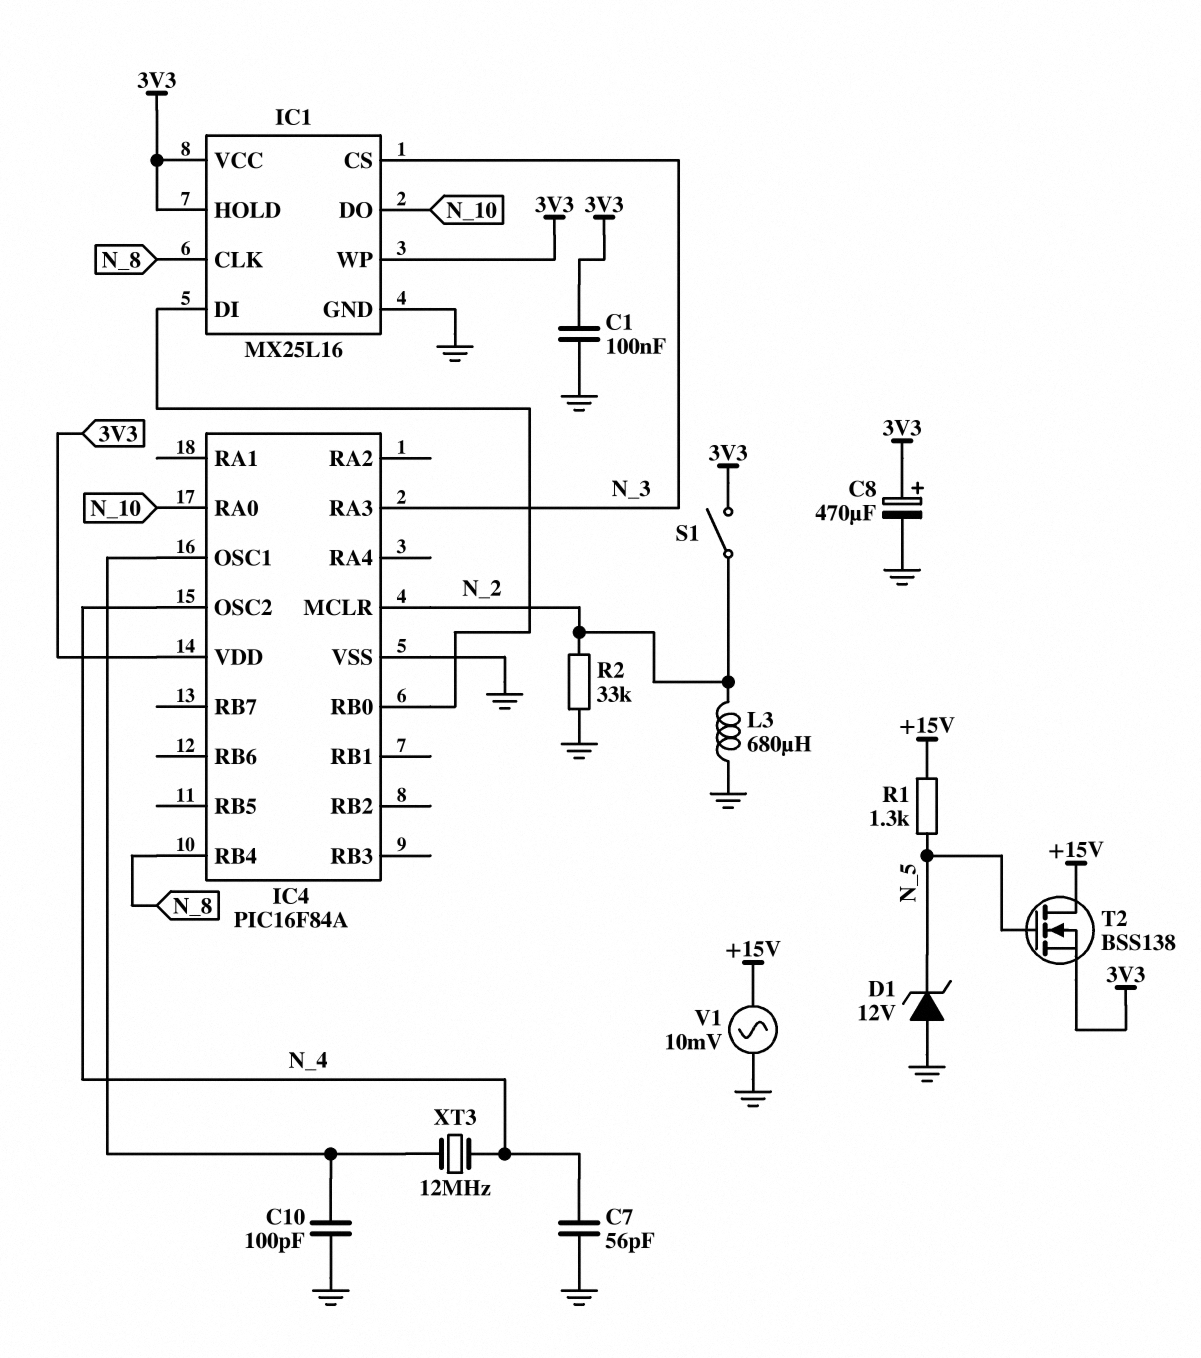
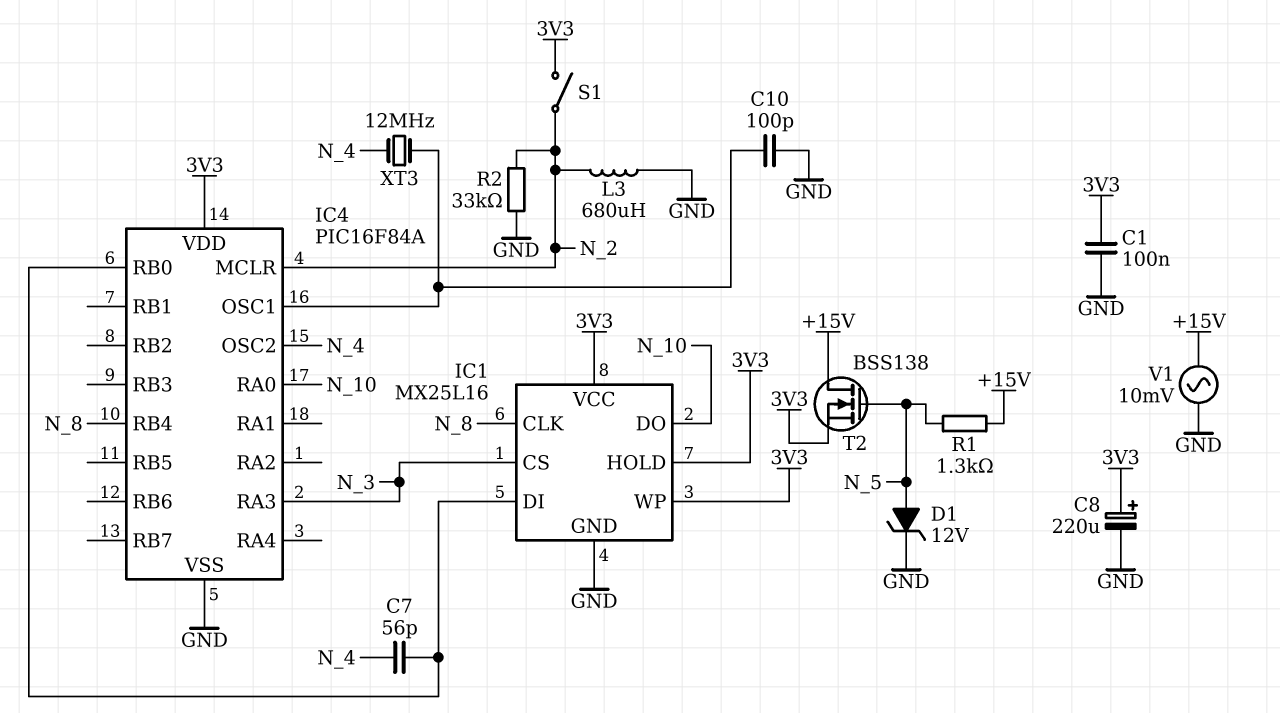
C7: 56pF (GND, N_4) -> 56pF (IC1/DI, N_4)
C8: 470uF (plus 3V3, minus GND) -> 220uF (plus 3V3, minus GND)
D1: zener 12V (A GND, K N_5) -> zener 12V (A N_5, K GND)

